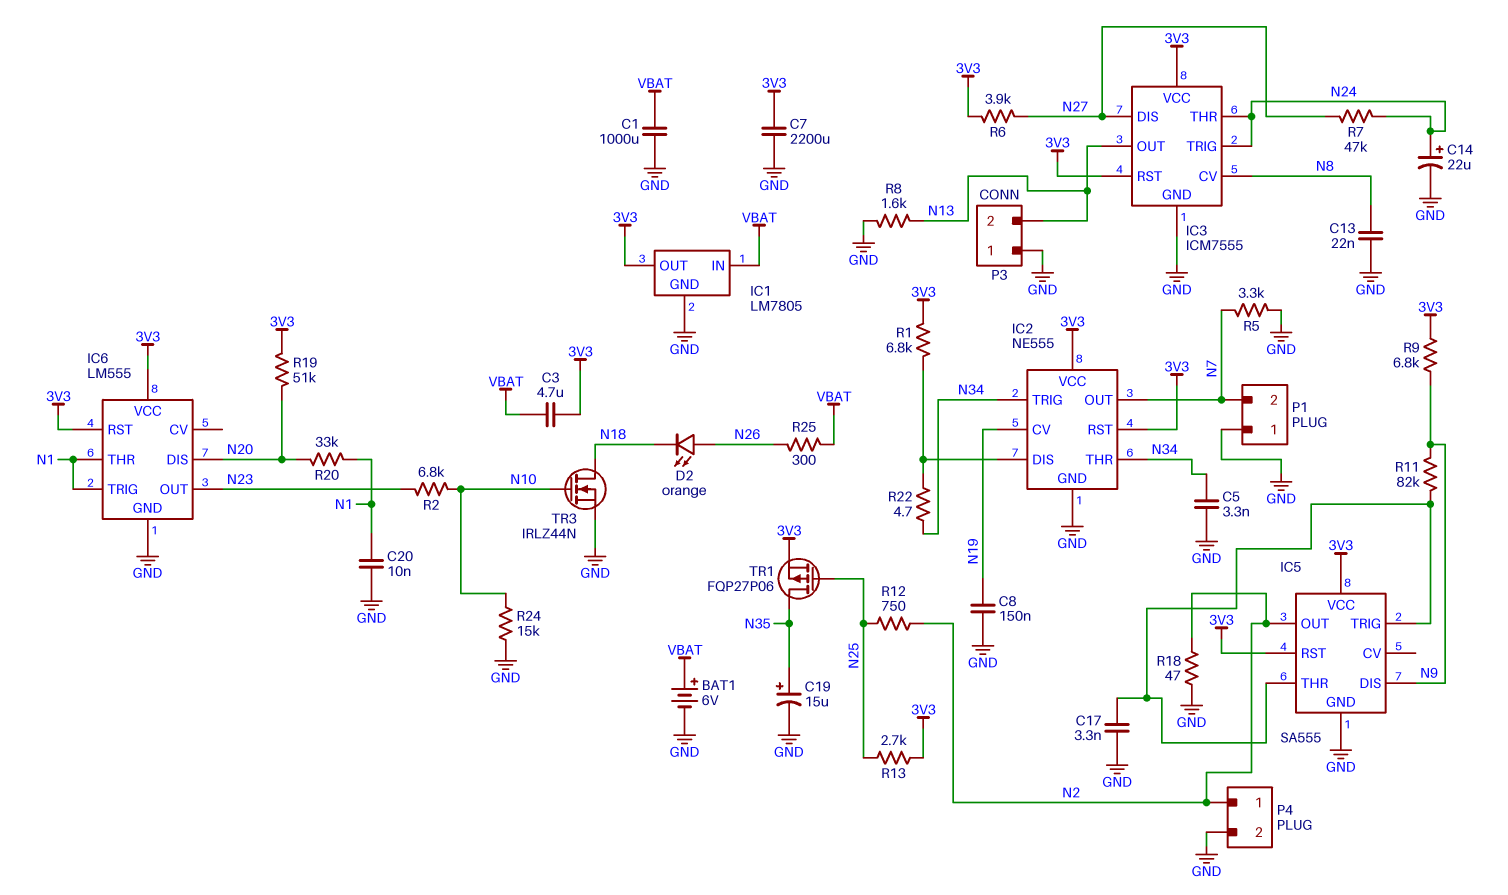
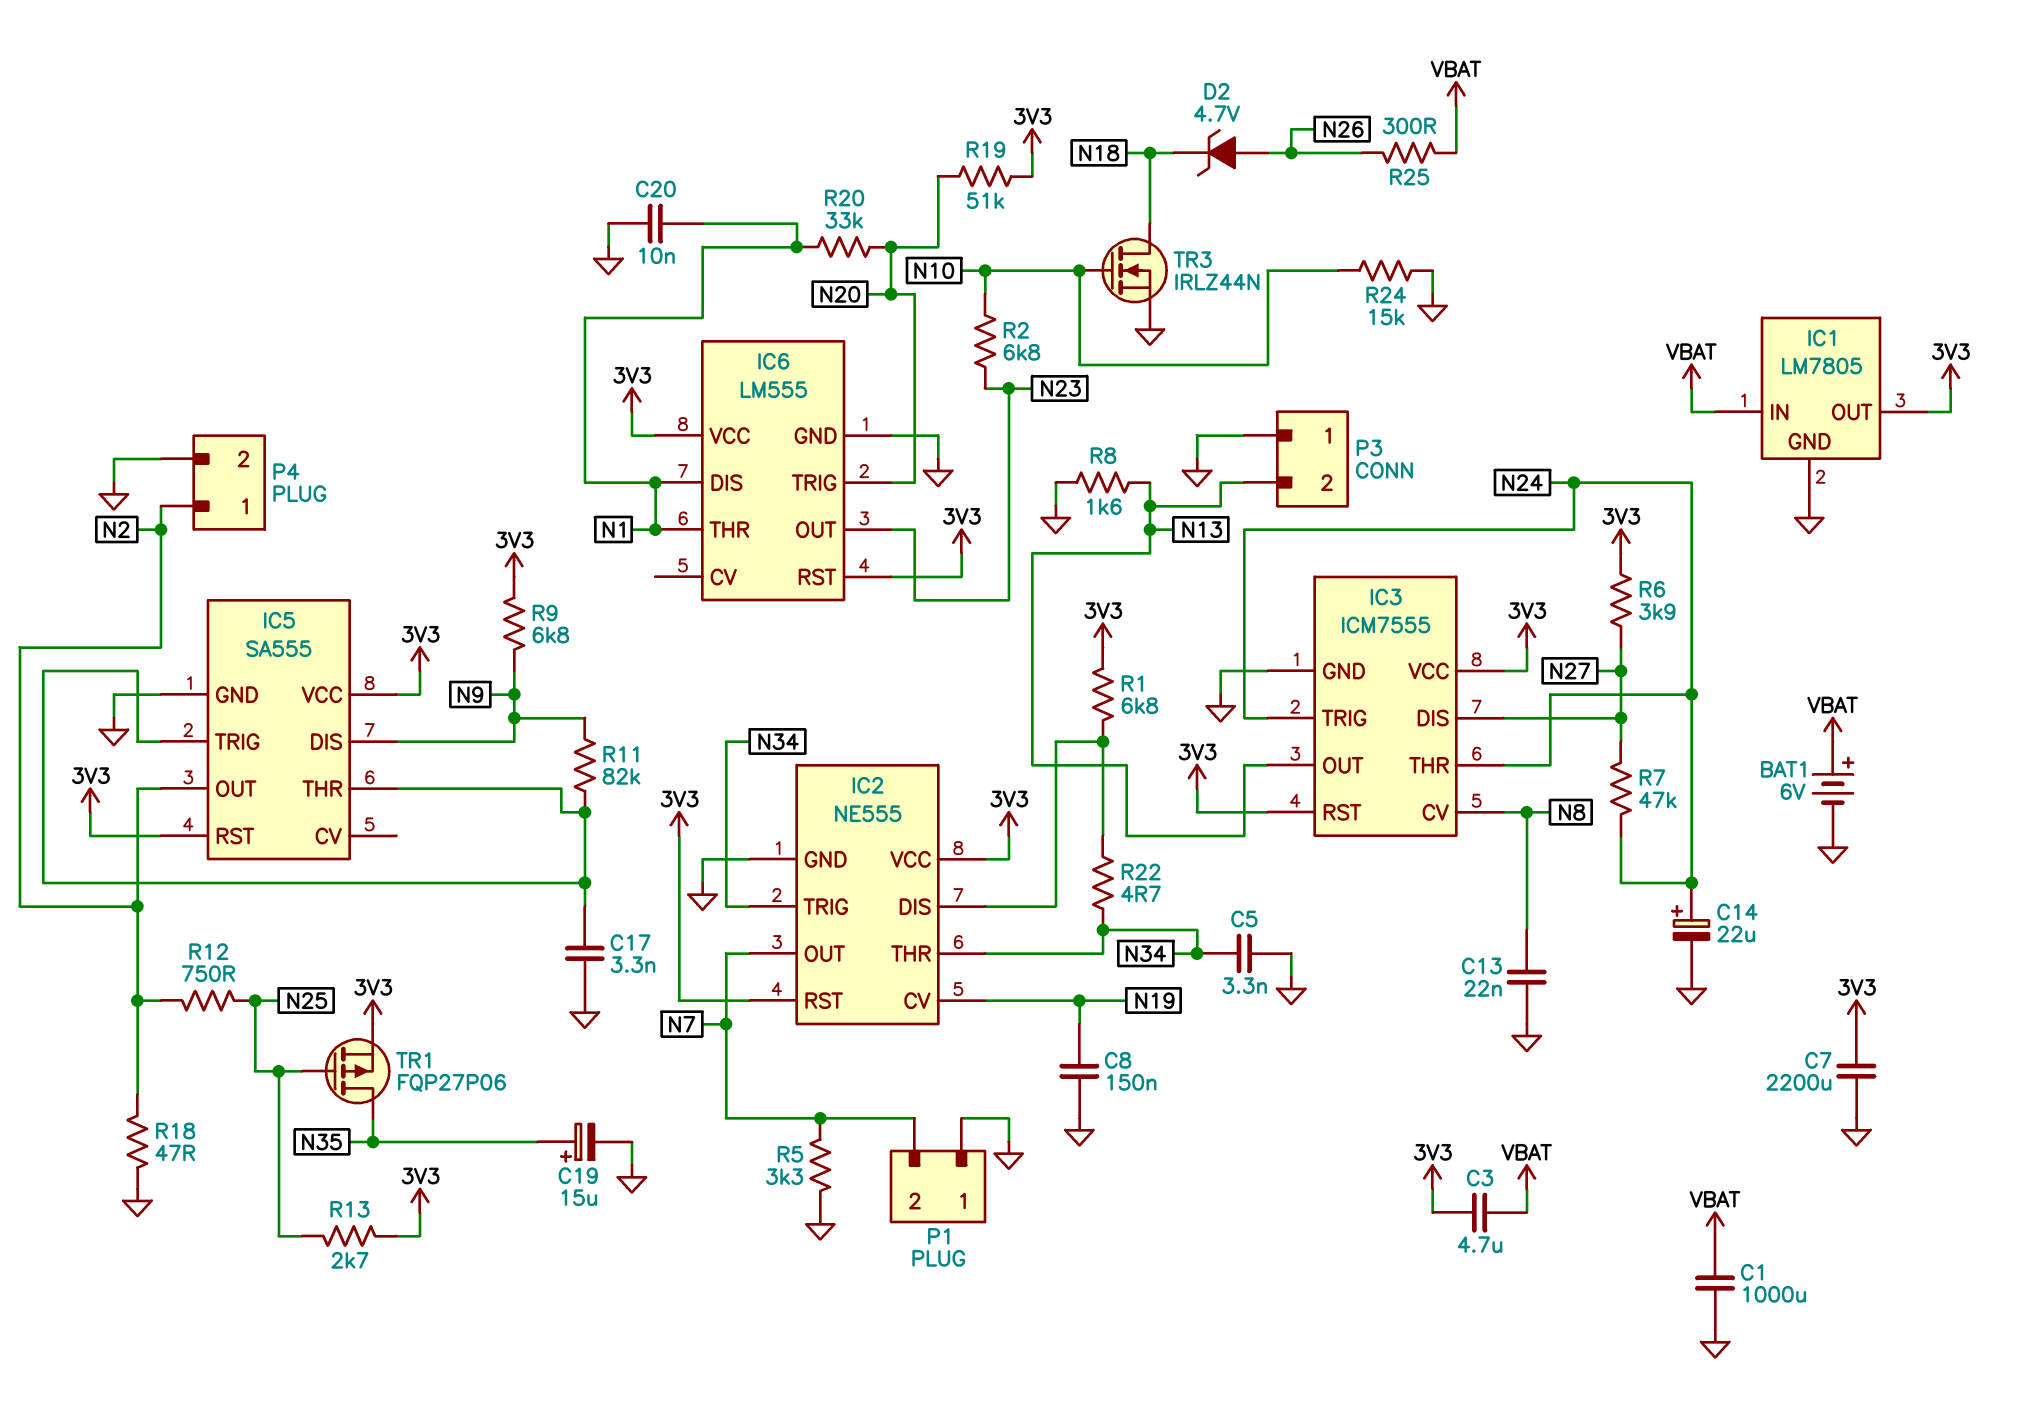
D2: LED orange (A N26, K N18) -> zener 4.7V (A N26, K N18)
IC6 pin DIS: N20 -> N1
IC6 pin TRIG: N1 -> N20

